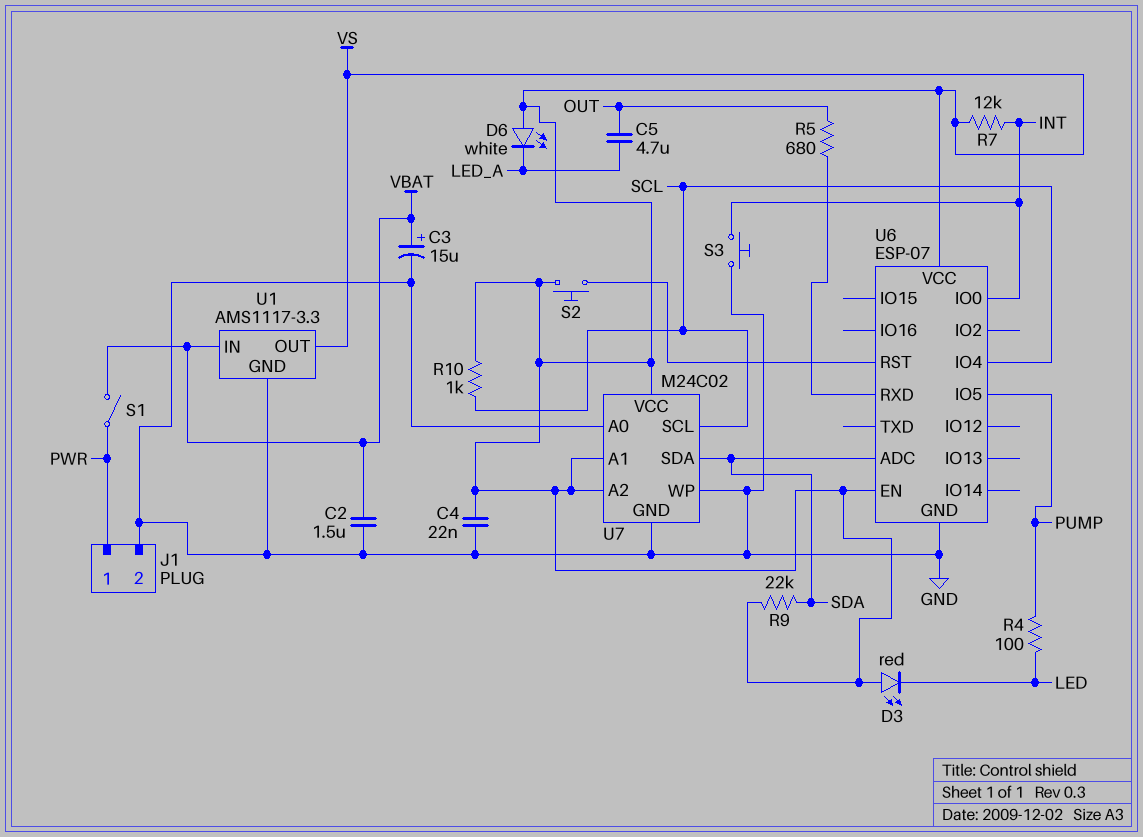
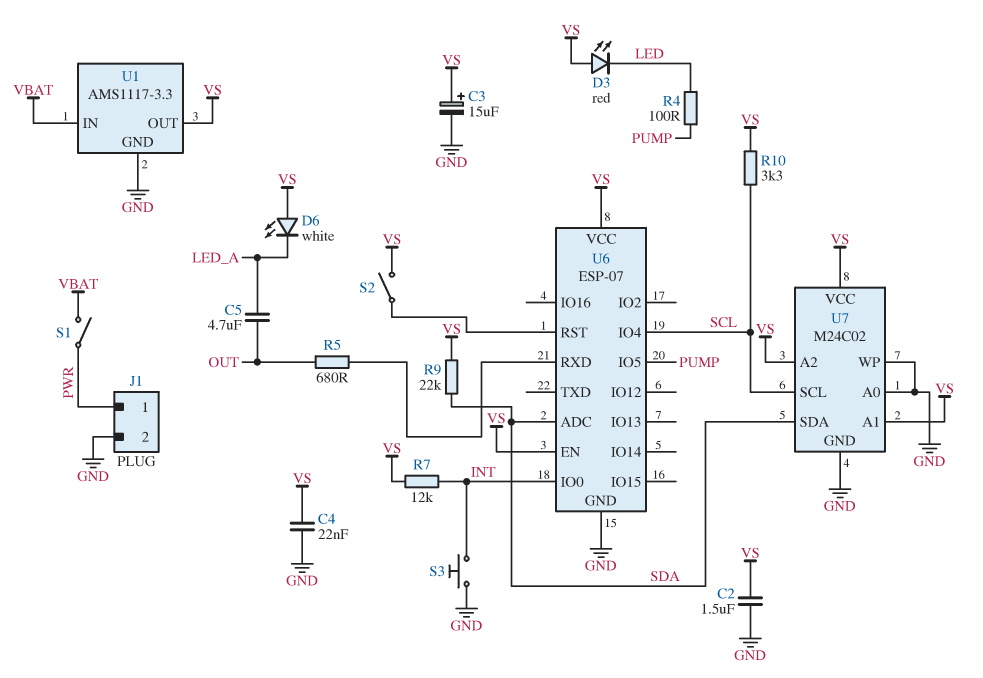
C2: 1.5uF (GND, VBAT) -> 1.5uF (GND, VS)
C3: 15uF (plus VBAT, minus GND) -> 15uF (plus VS, minus GND)
R10: 1k (SCL, VS) -> 3.3k (SCL, VS)
S2: button (U6/RST, VS) -> switch (U6/RST, VS)

